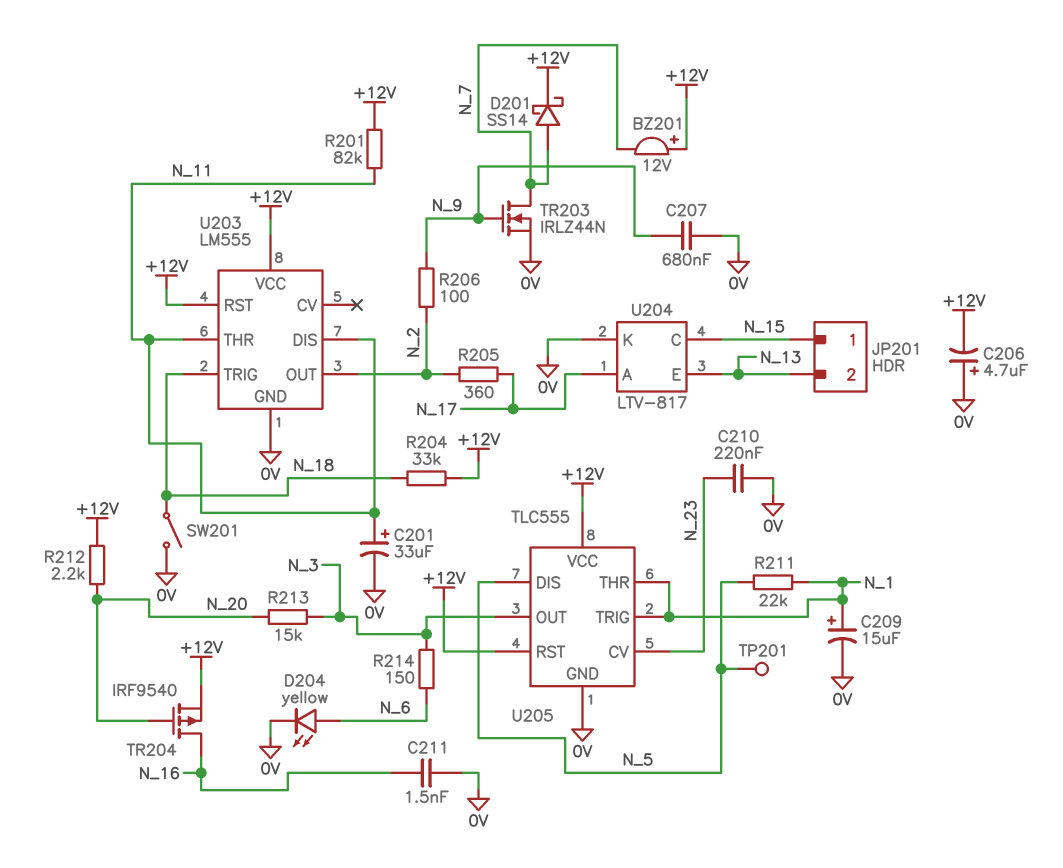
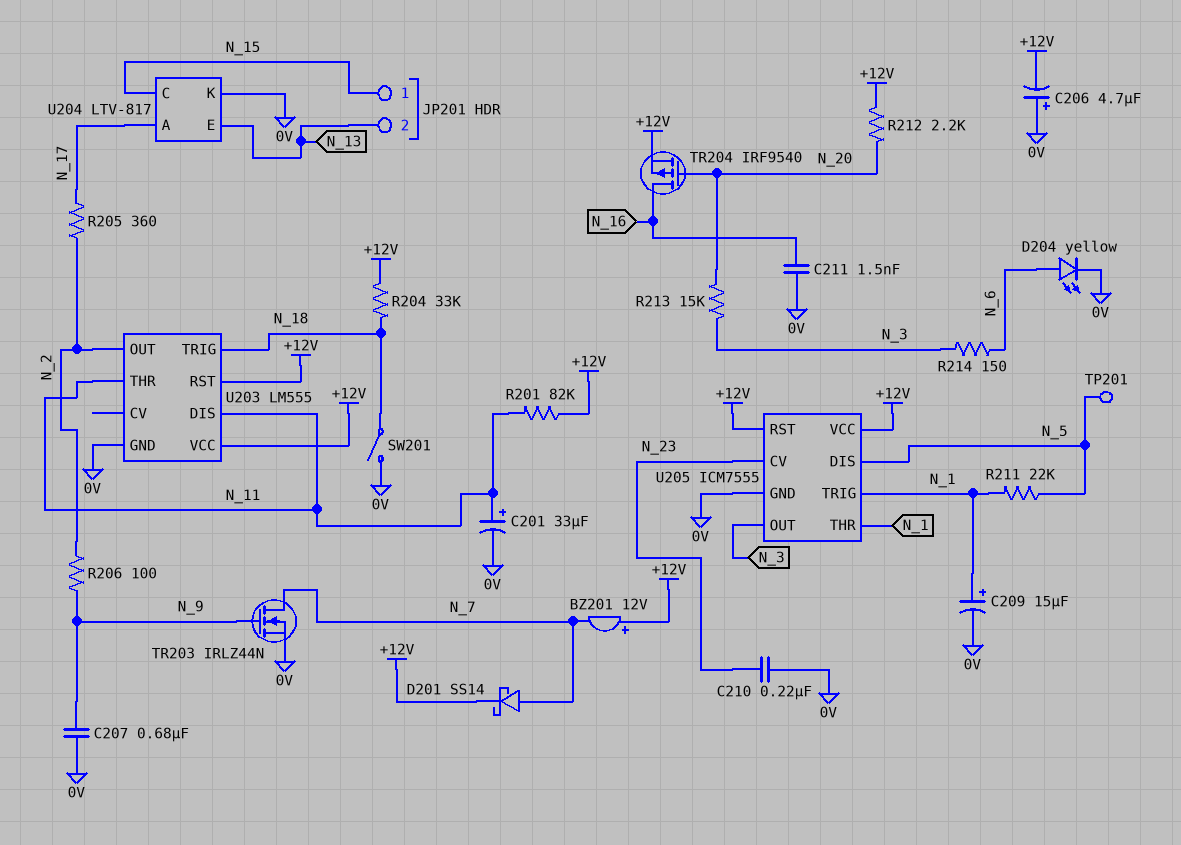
U205: TLC555 -> ICM7555

